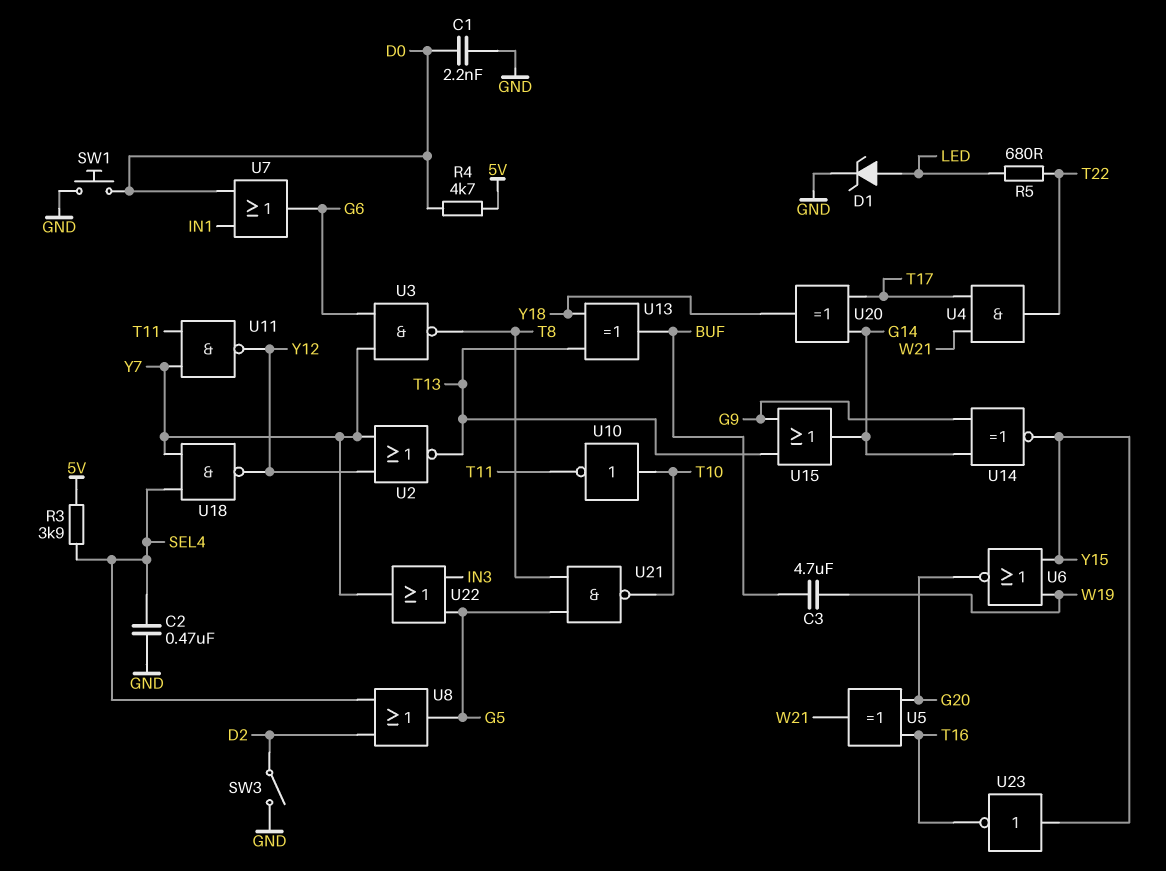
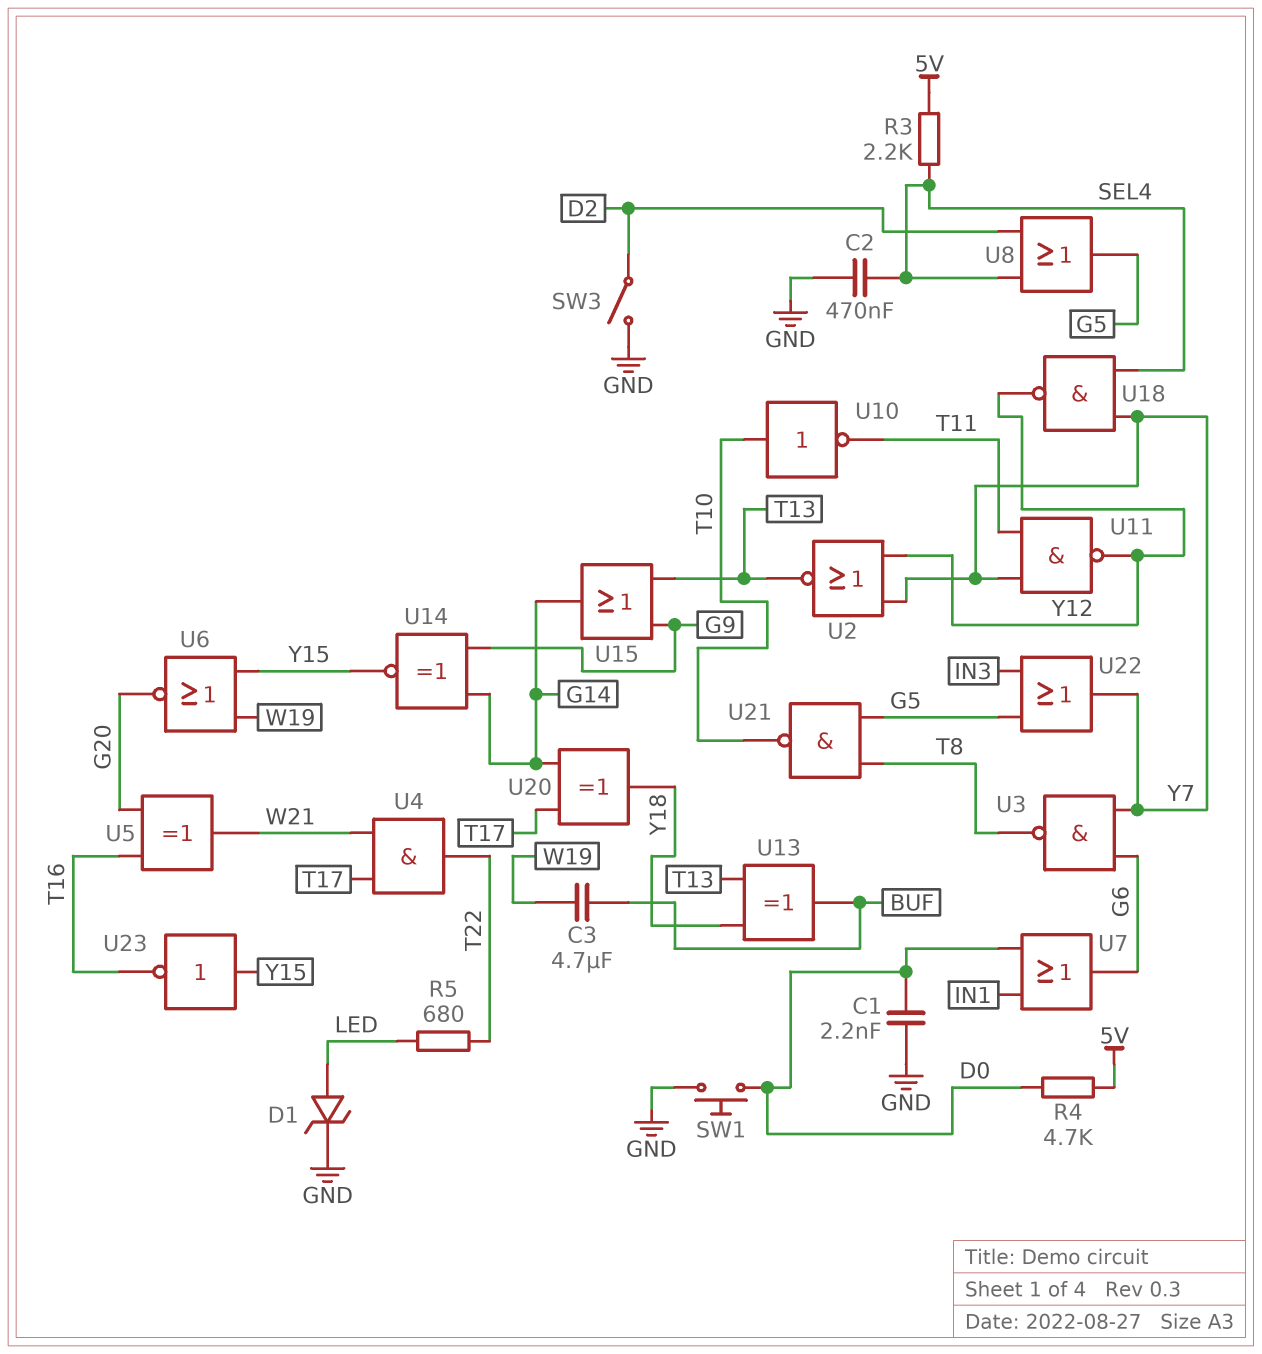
R3: 3.9k (5V, SEL4) -> 2.2k (5V, SEL4)

